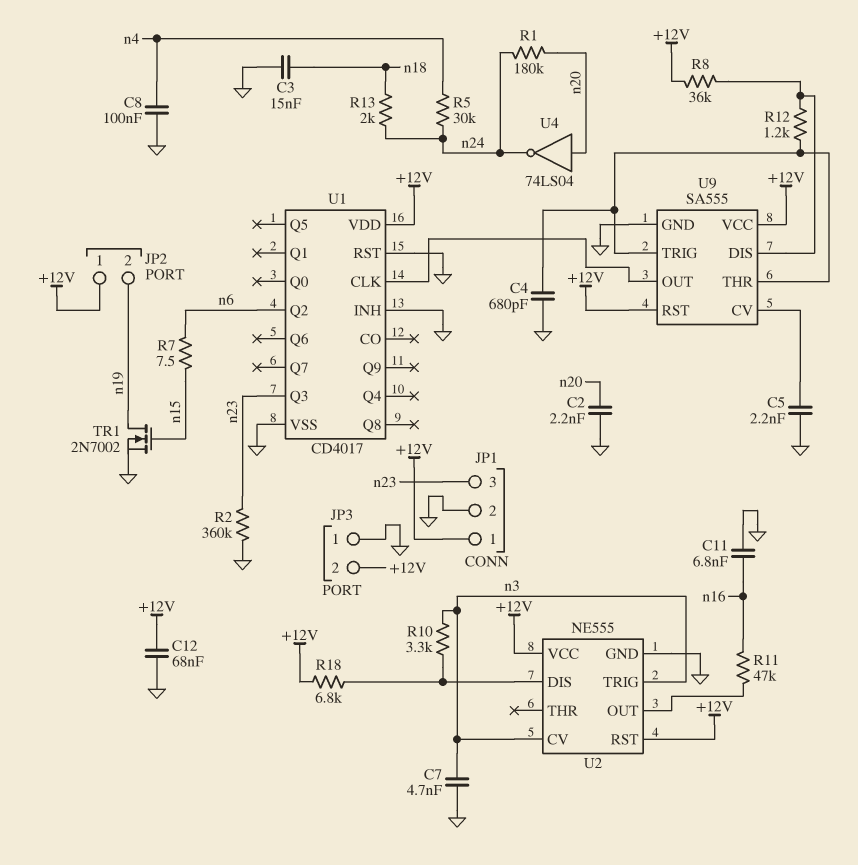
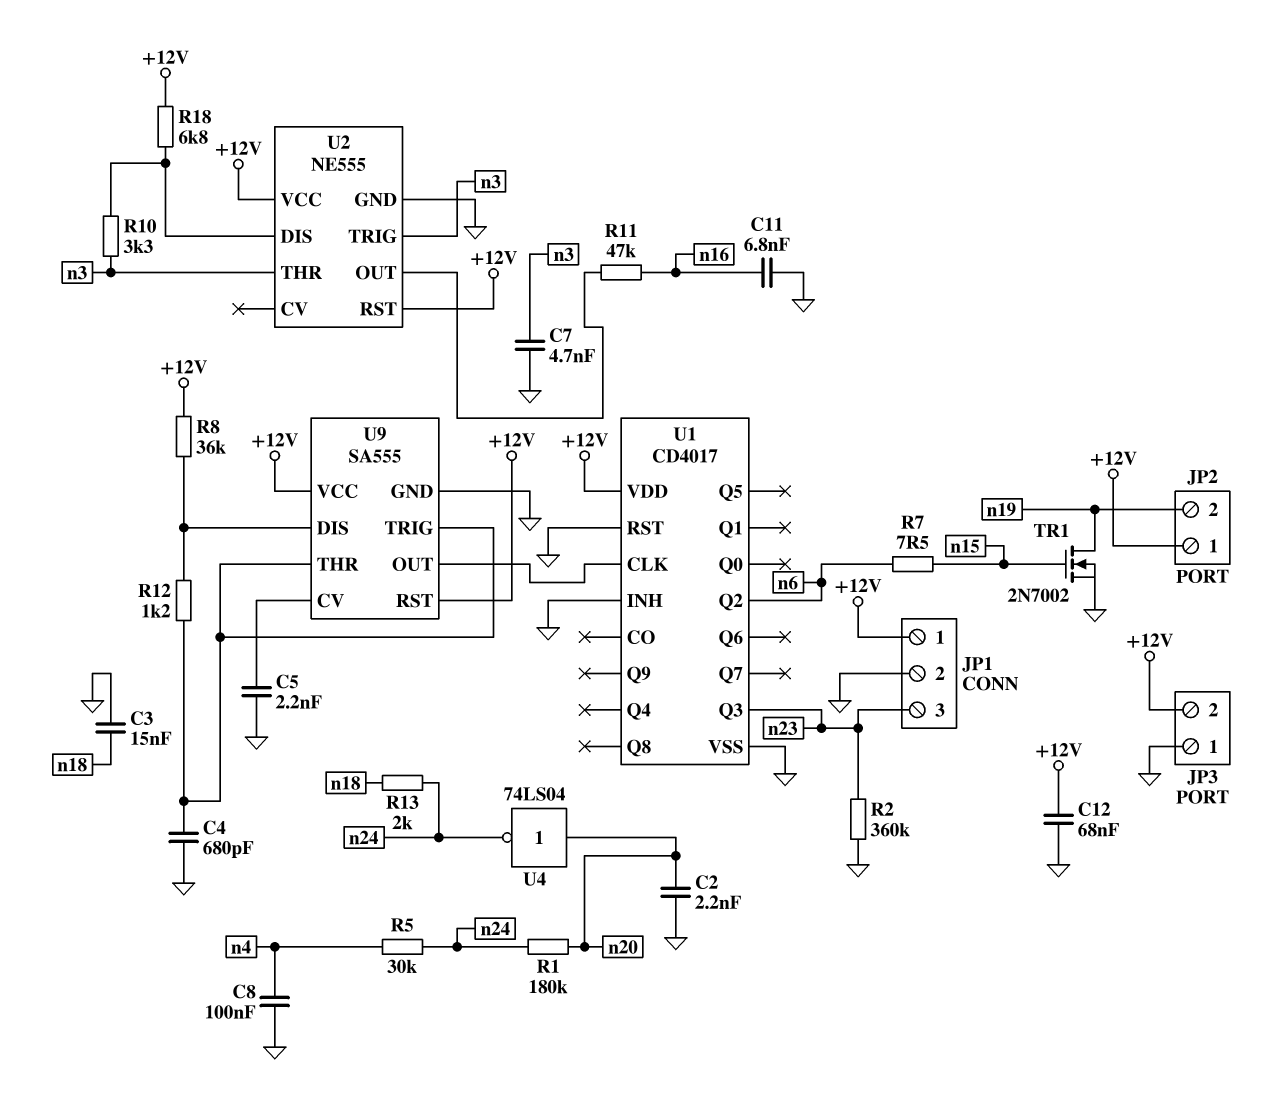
U2 pin CV: n3 -> none
U2 pin THR: none -> n3

